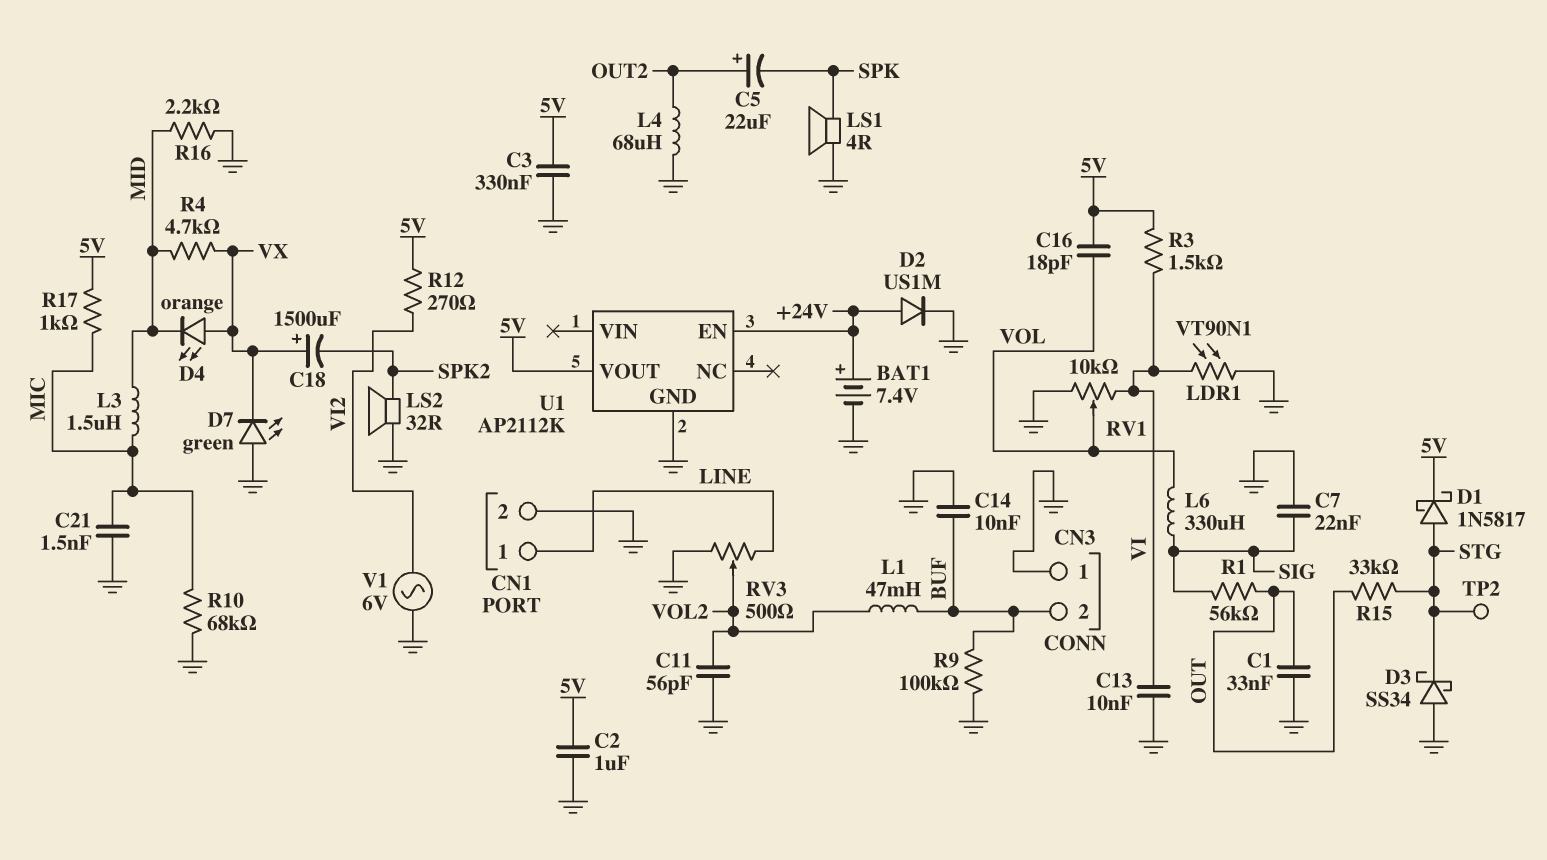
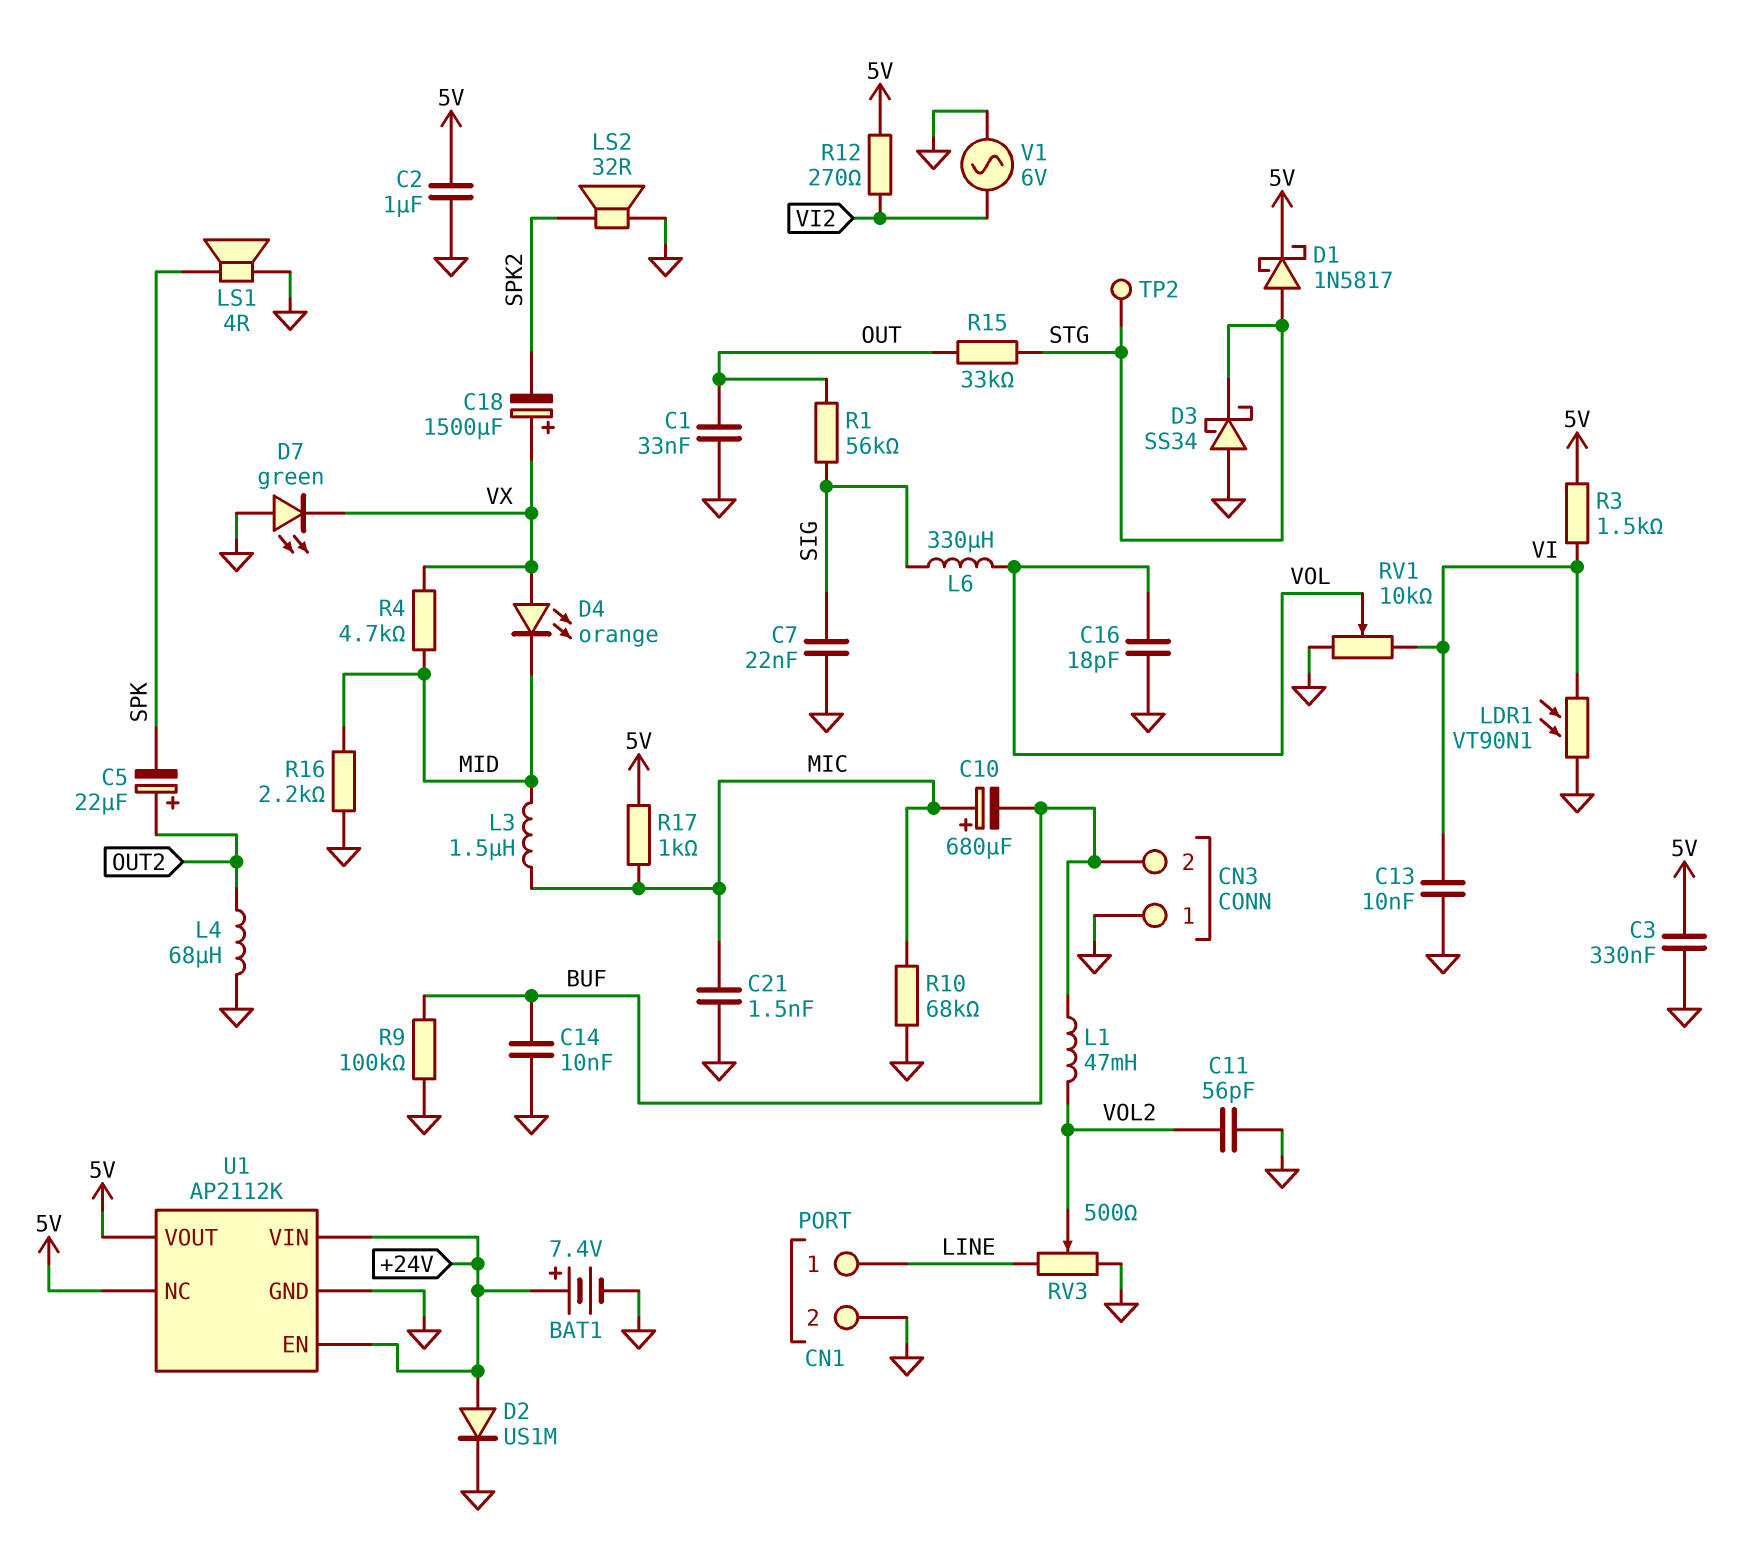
C10: none -> 680uF (plus MIC, minus BUF)
C16: 18pF (5V, VOL) -> 18pF (GND, VOL)
U1 pin NC: none -> 5V
U1 pin VIN: none -> +24V

